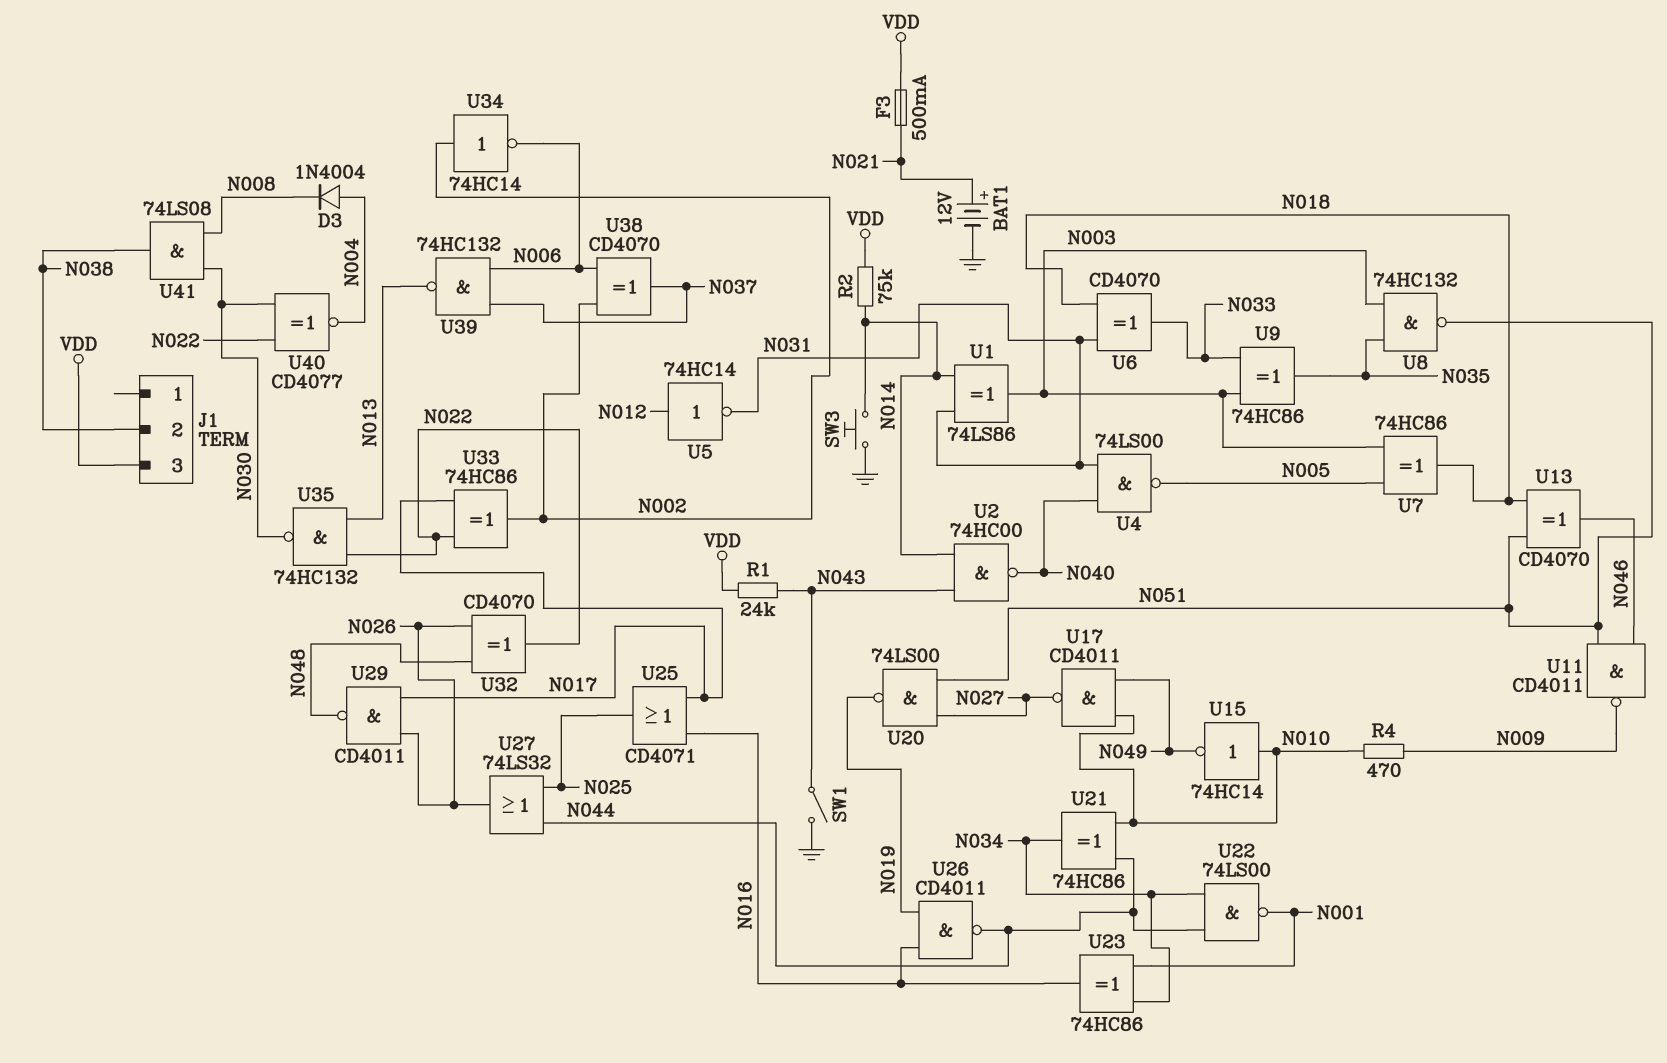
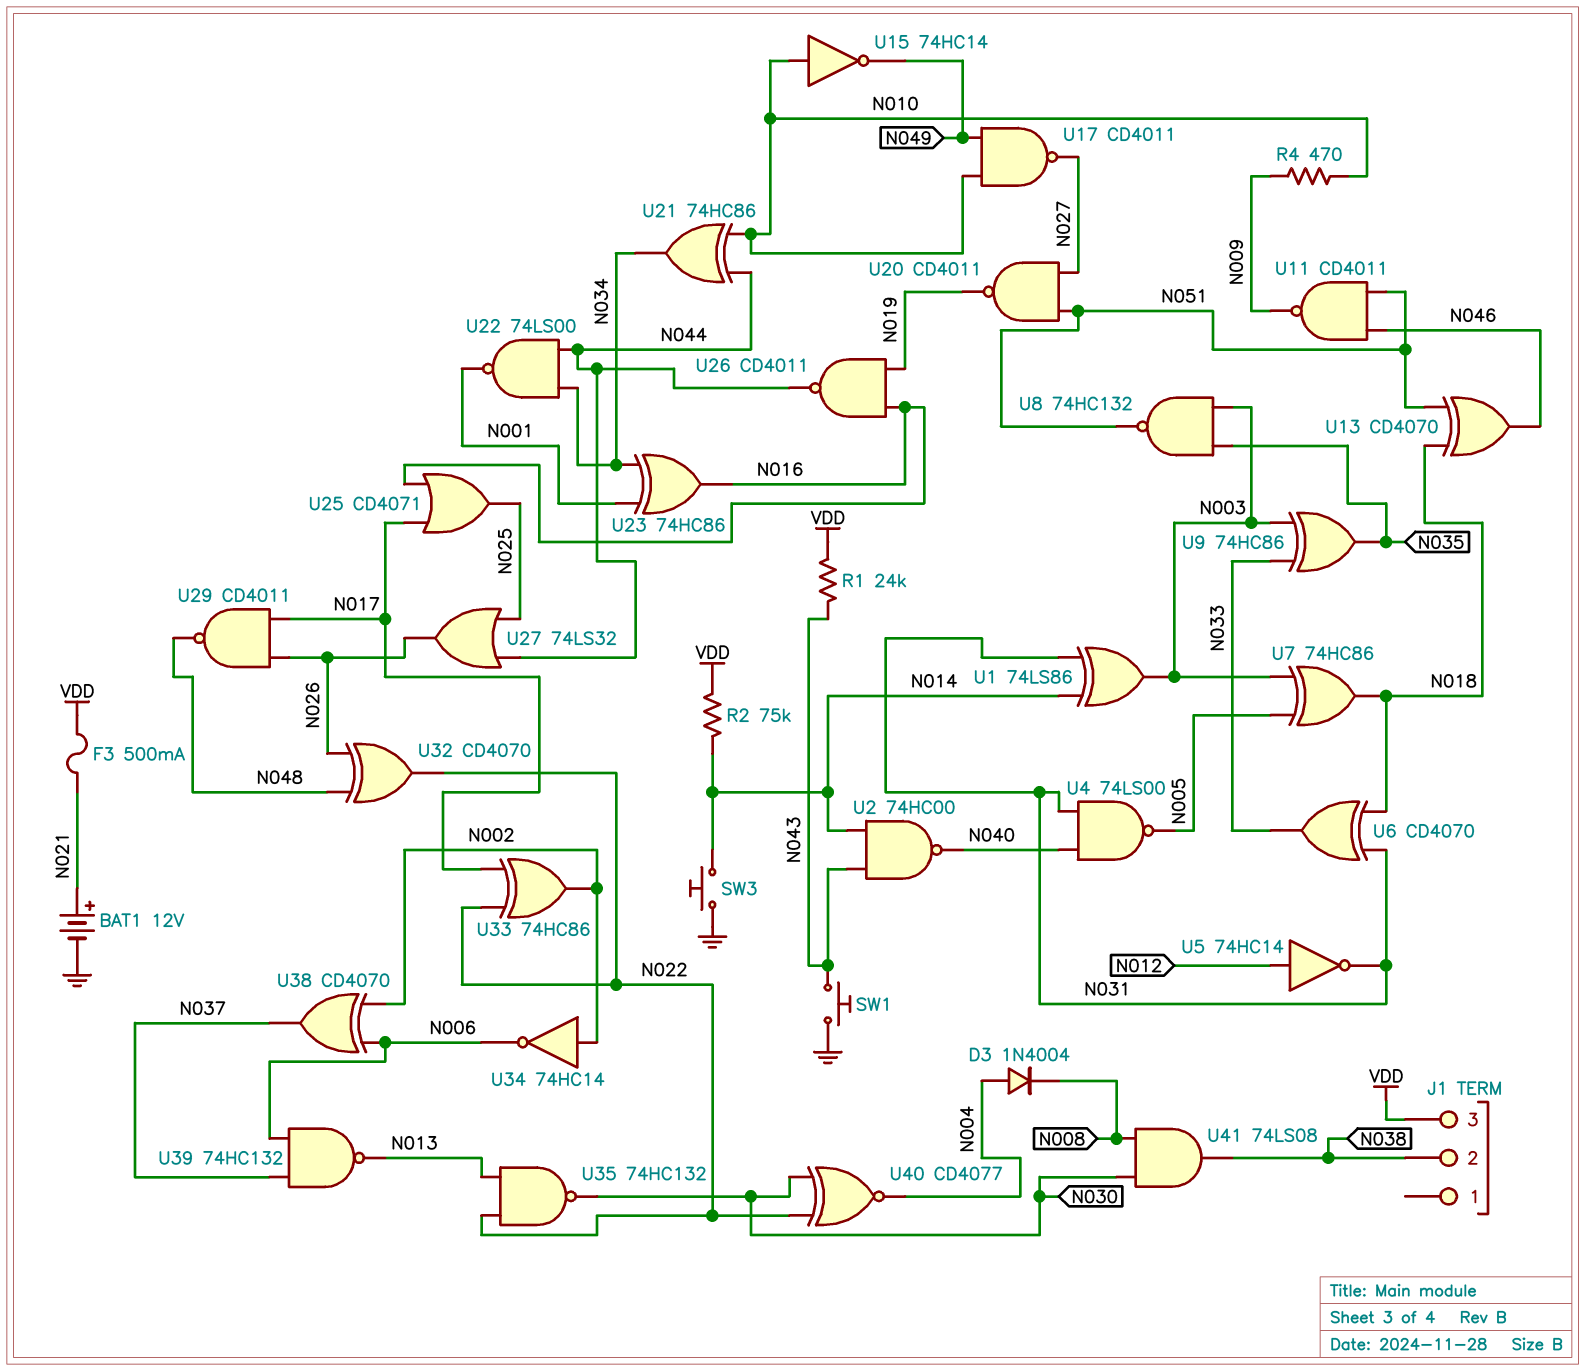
SW1: switch (GND, N043) -> button (GND, N043)
U20: NAND 74LS00 (in N027, in N051, out N019) -> NAND CD4011 (in N027, in N051, out N019)

